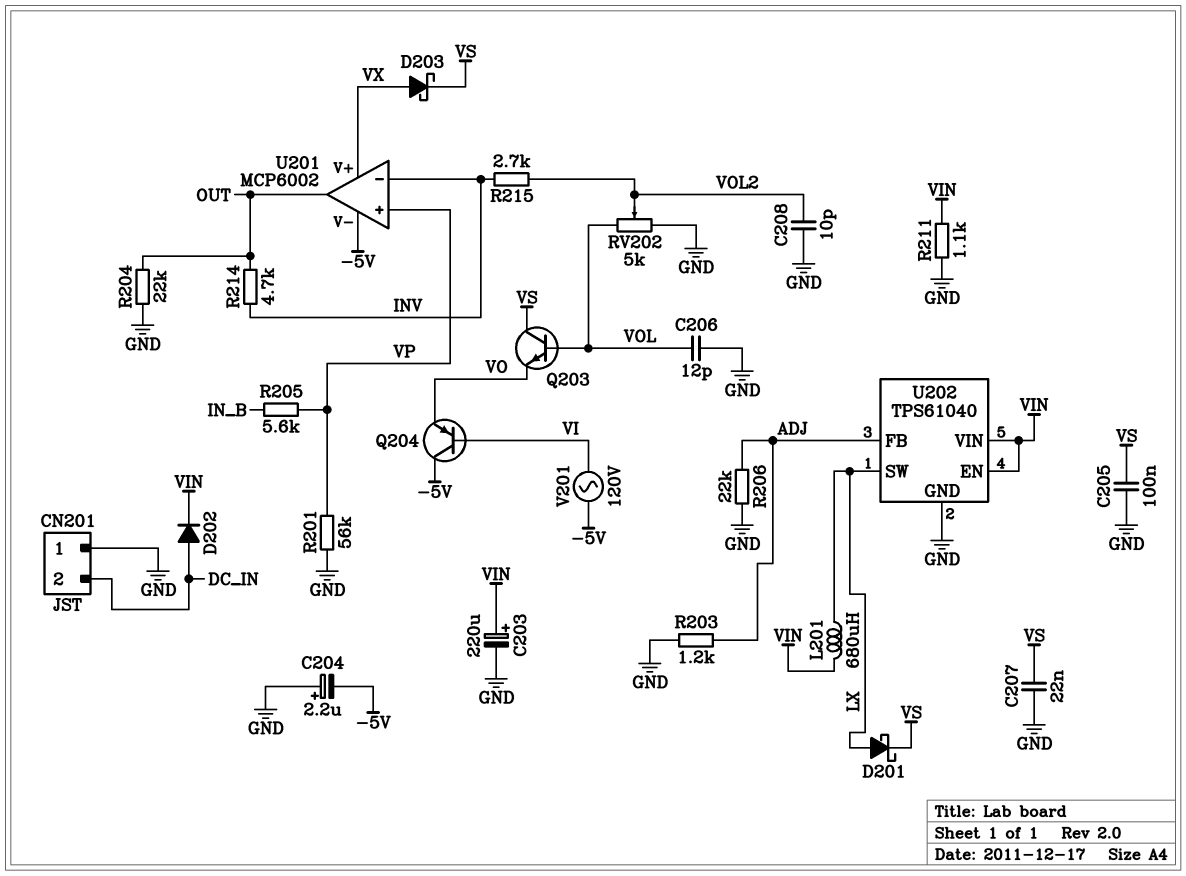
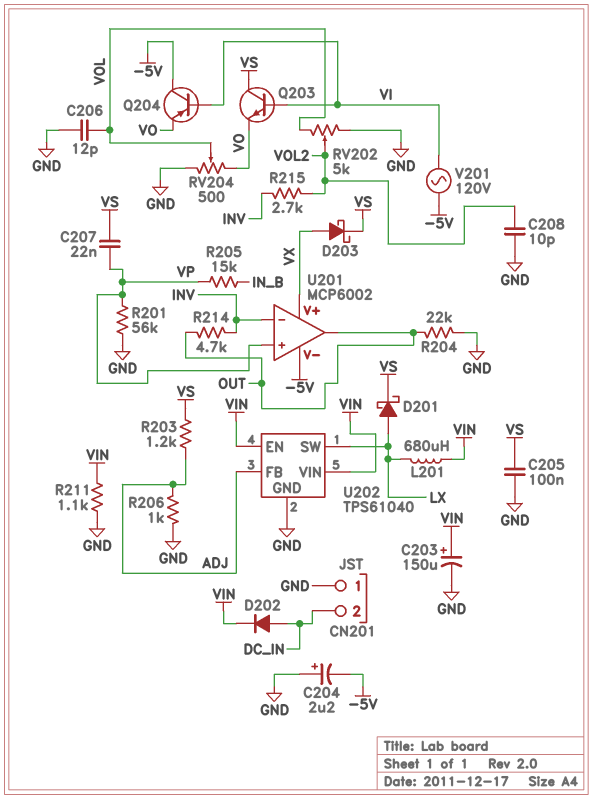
C203: 220uF (plus VIN, minus GND) -> 150uF (plus VIN, minus GND)
C207: 22nF (GND, VS) -> 22nF (VP, VS)
Q203: NPN (B VOL, C VS, E VO) -> NPN (B VI, C VS, E VO)
R203: 1.2k (ADJ, GND) -> 1.2k (ADJ, VS)
R205: 5.6k (IN_B, VP) -> 15k (IN_B, VP)
R206: 22k (ADJ, GND) -> 1k (ADJ, GND)
RV204: none -> 500 (GND, VO, wiper VOL)

